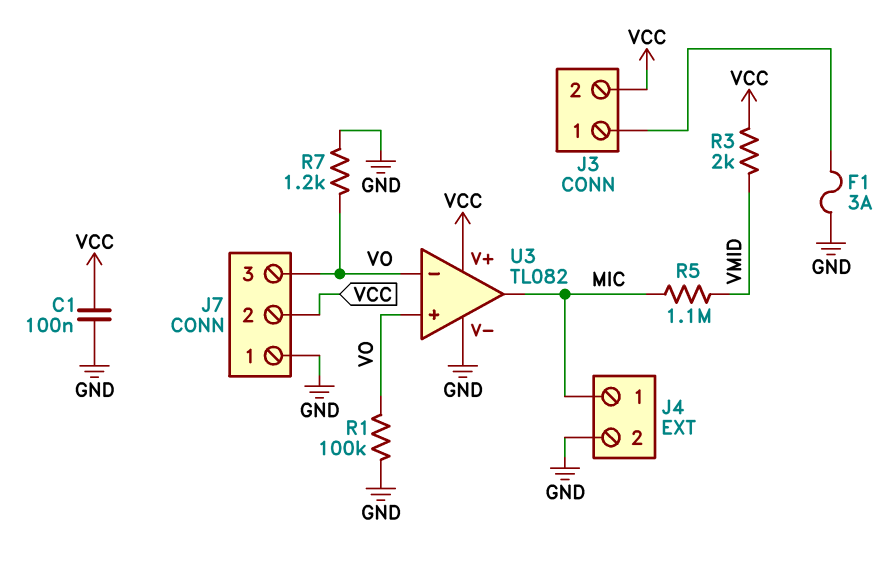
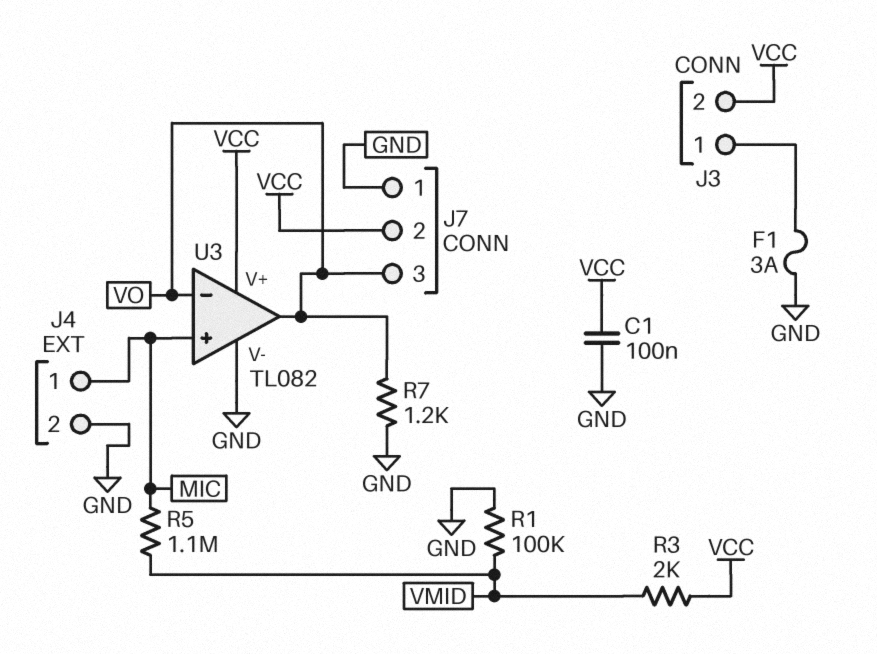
R1: 100k (GND, VO) -> 100k (GND, VMID)
U3 pin in+: VO -> MIC
U3 pin out: MIC -> VO

